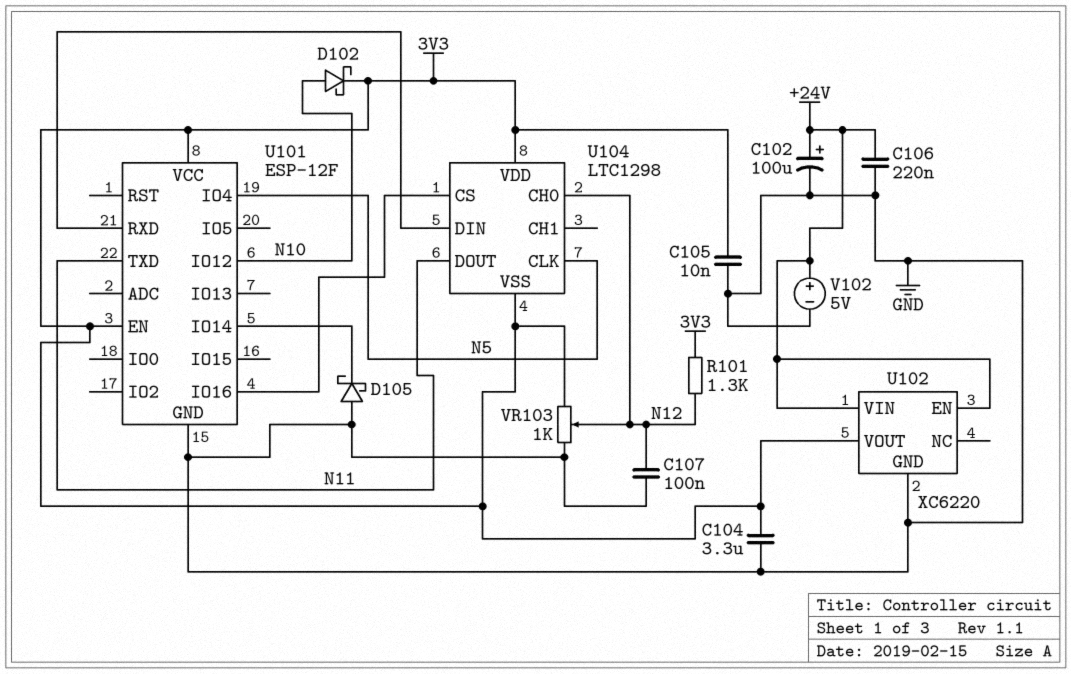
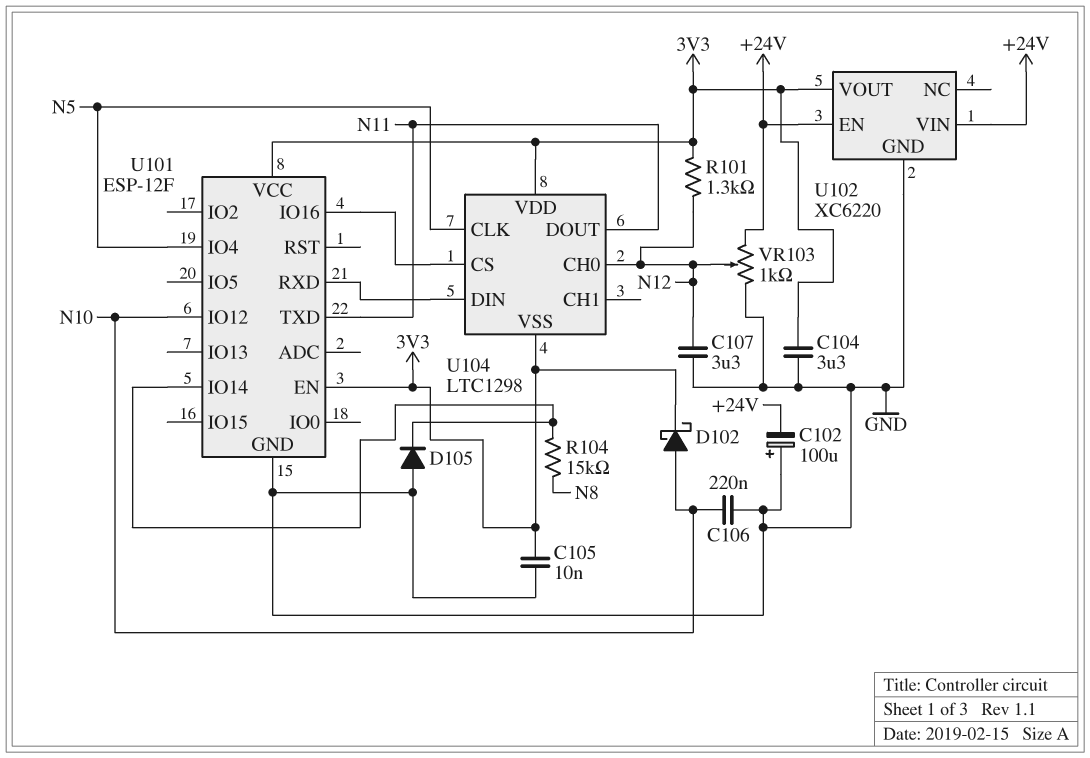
C102: 100uF (plus +24V, minus GND) -> 100uF (plus GND, minus +24V)
C106: 220nF (+24V, GND) -> 220nF (GND, N10)
C107: 100nF (GND, N12) -> 3.3uF (GND, N12)
D105: schottky (A GND, K U101/IO14) -> diode (A GND, K U101/IO14)
R104: none -> 15k (N8, U101/IO14)
V102: 5V (plus +24V, minus GND) -> none
VR103: 1k (3V3, GND, wiper N12) -> 1k (+24V, GND, wiper N12)

